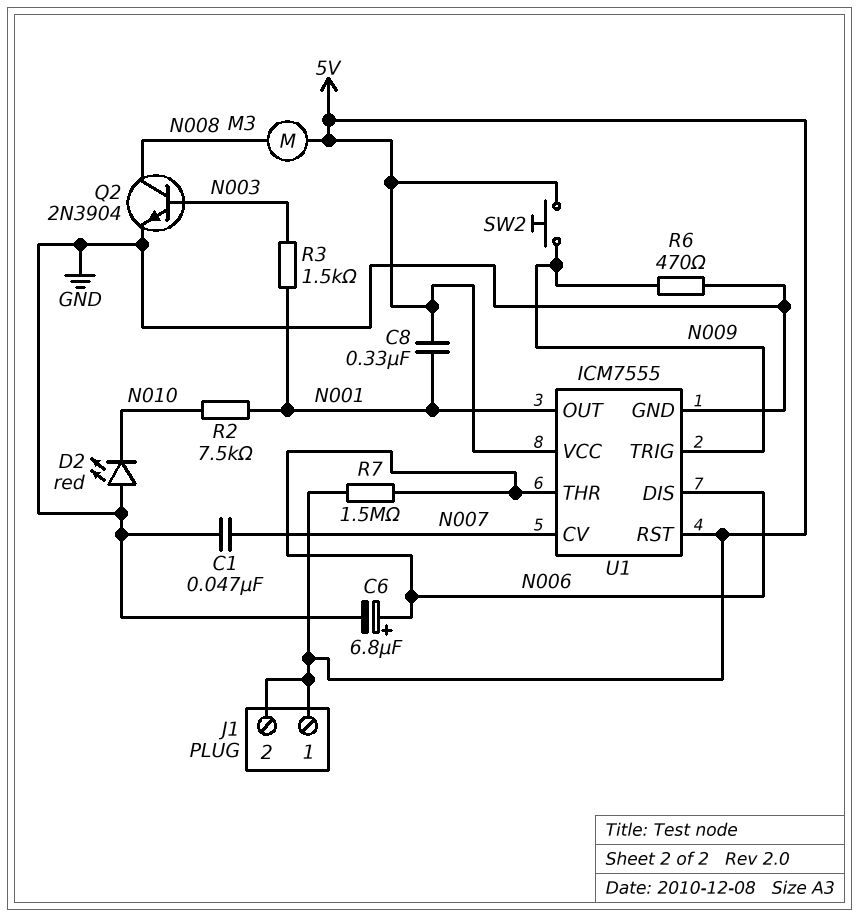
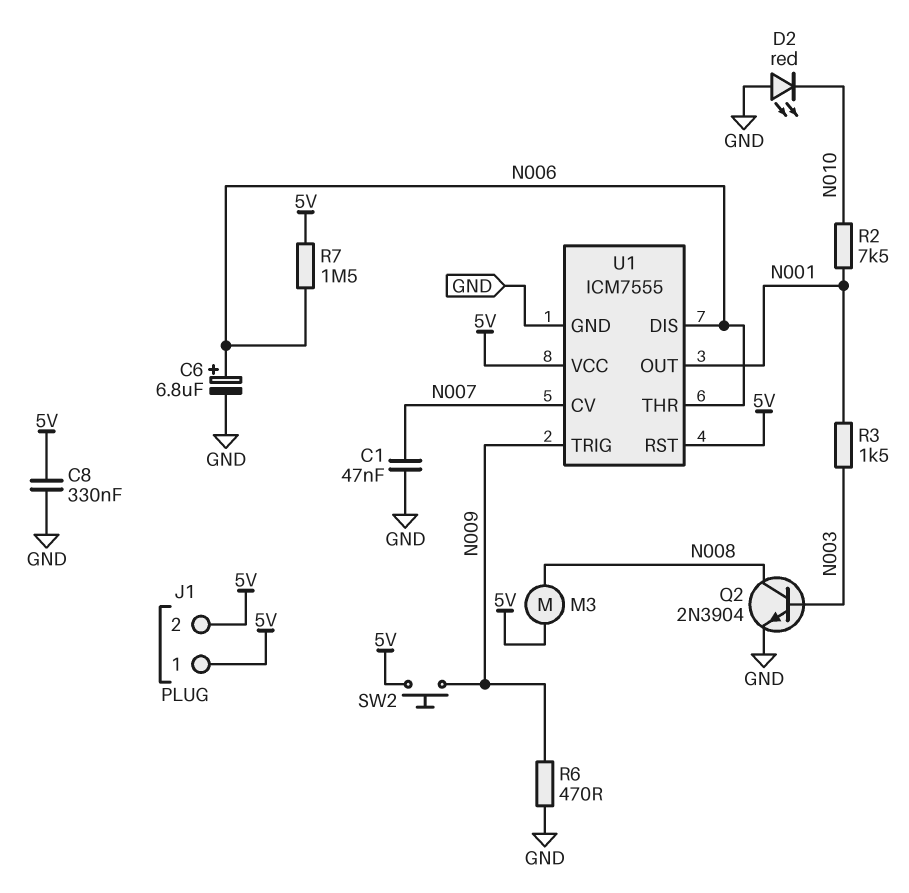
C8: 330nF (5V, N001) -> 330nF (5V, GND)

